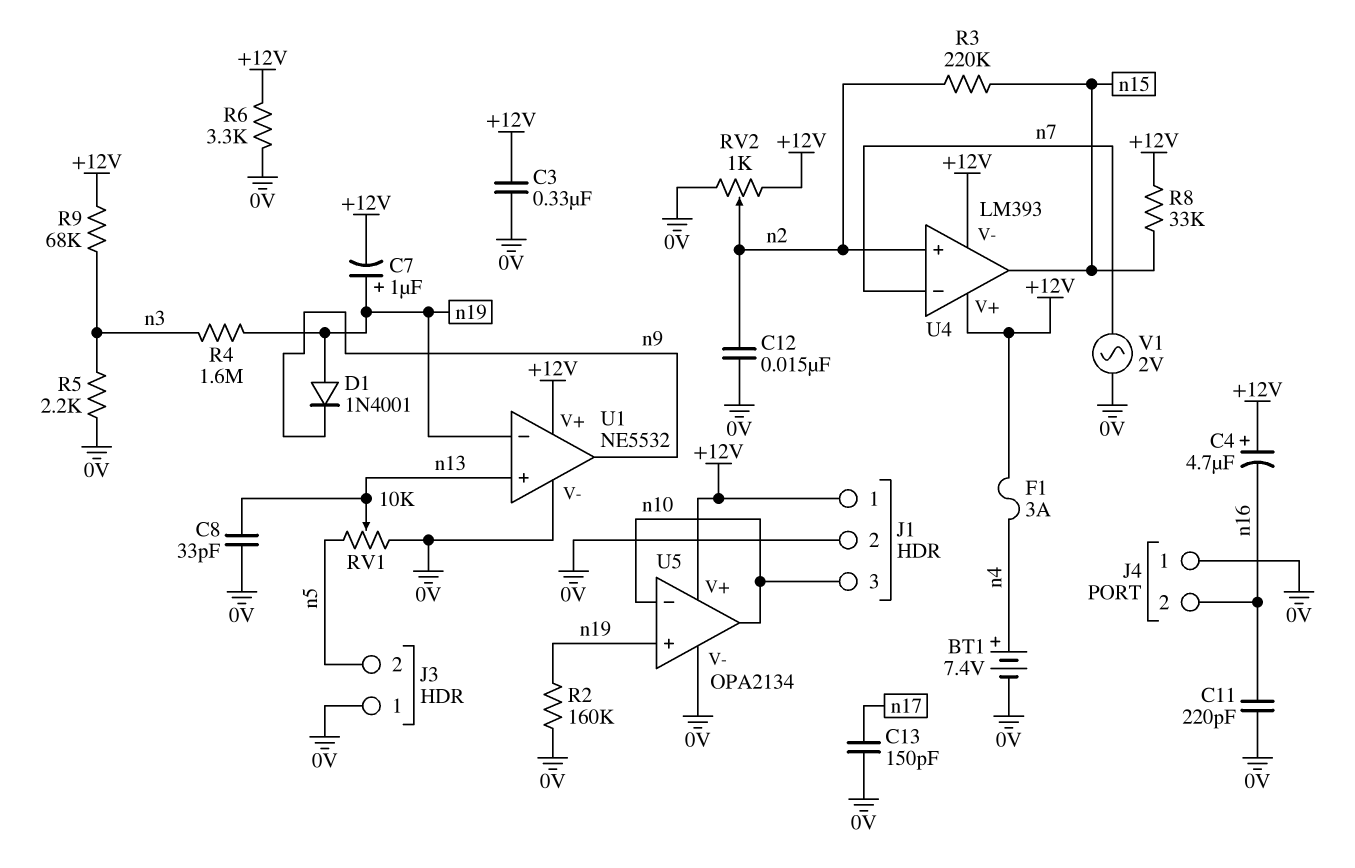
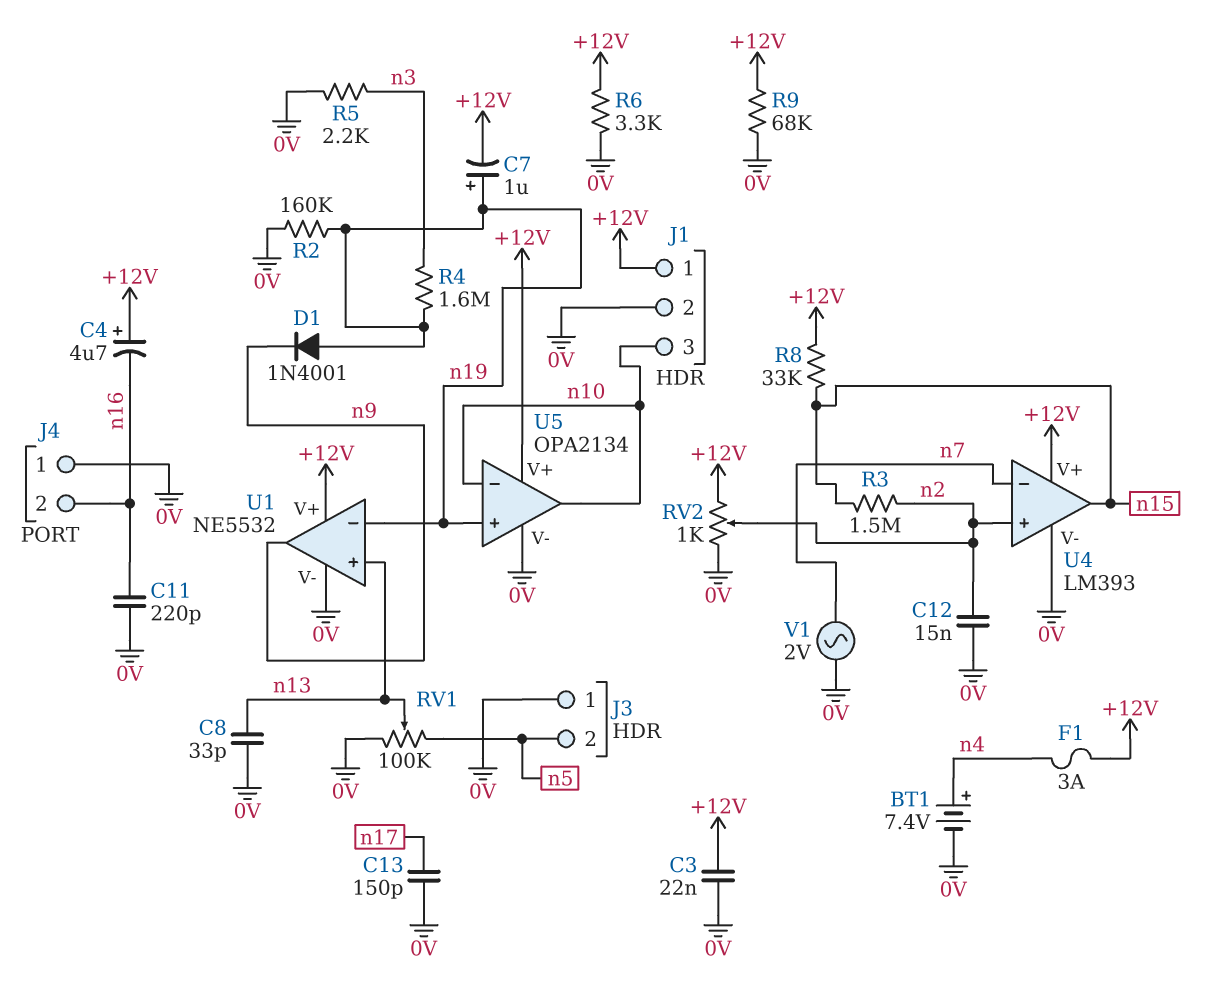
C3: 330nF (+12V, 0V) -> 22nF (+12V, 0V)
R3: 220k (n2, n15) -> 1.5M (n2, n15)
R9: 68k (+12V, n3) -> 68k (+12V, 0V)
RV1: 10k (0V, n5, wiper n13) -> 100k (0V, n5, wiper n13)
U4 pin V-: +12V -> 0V

